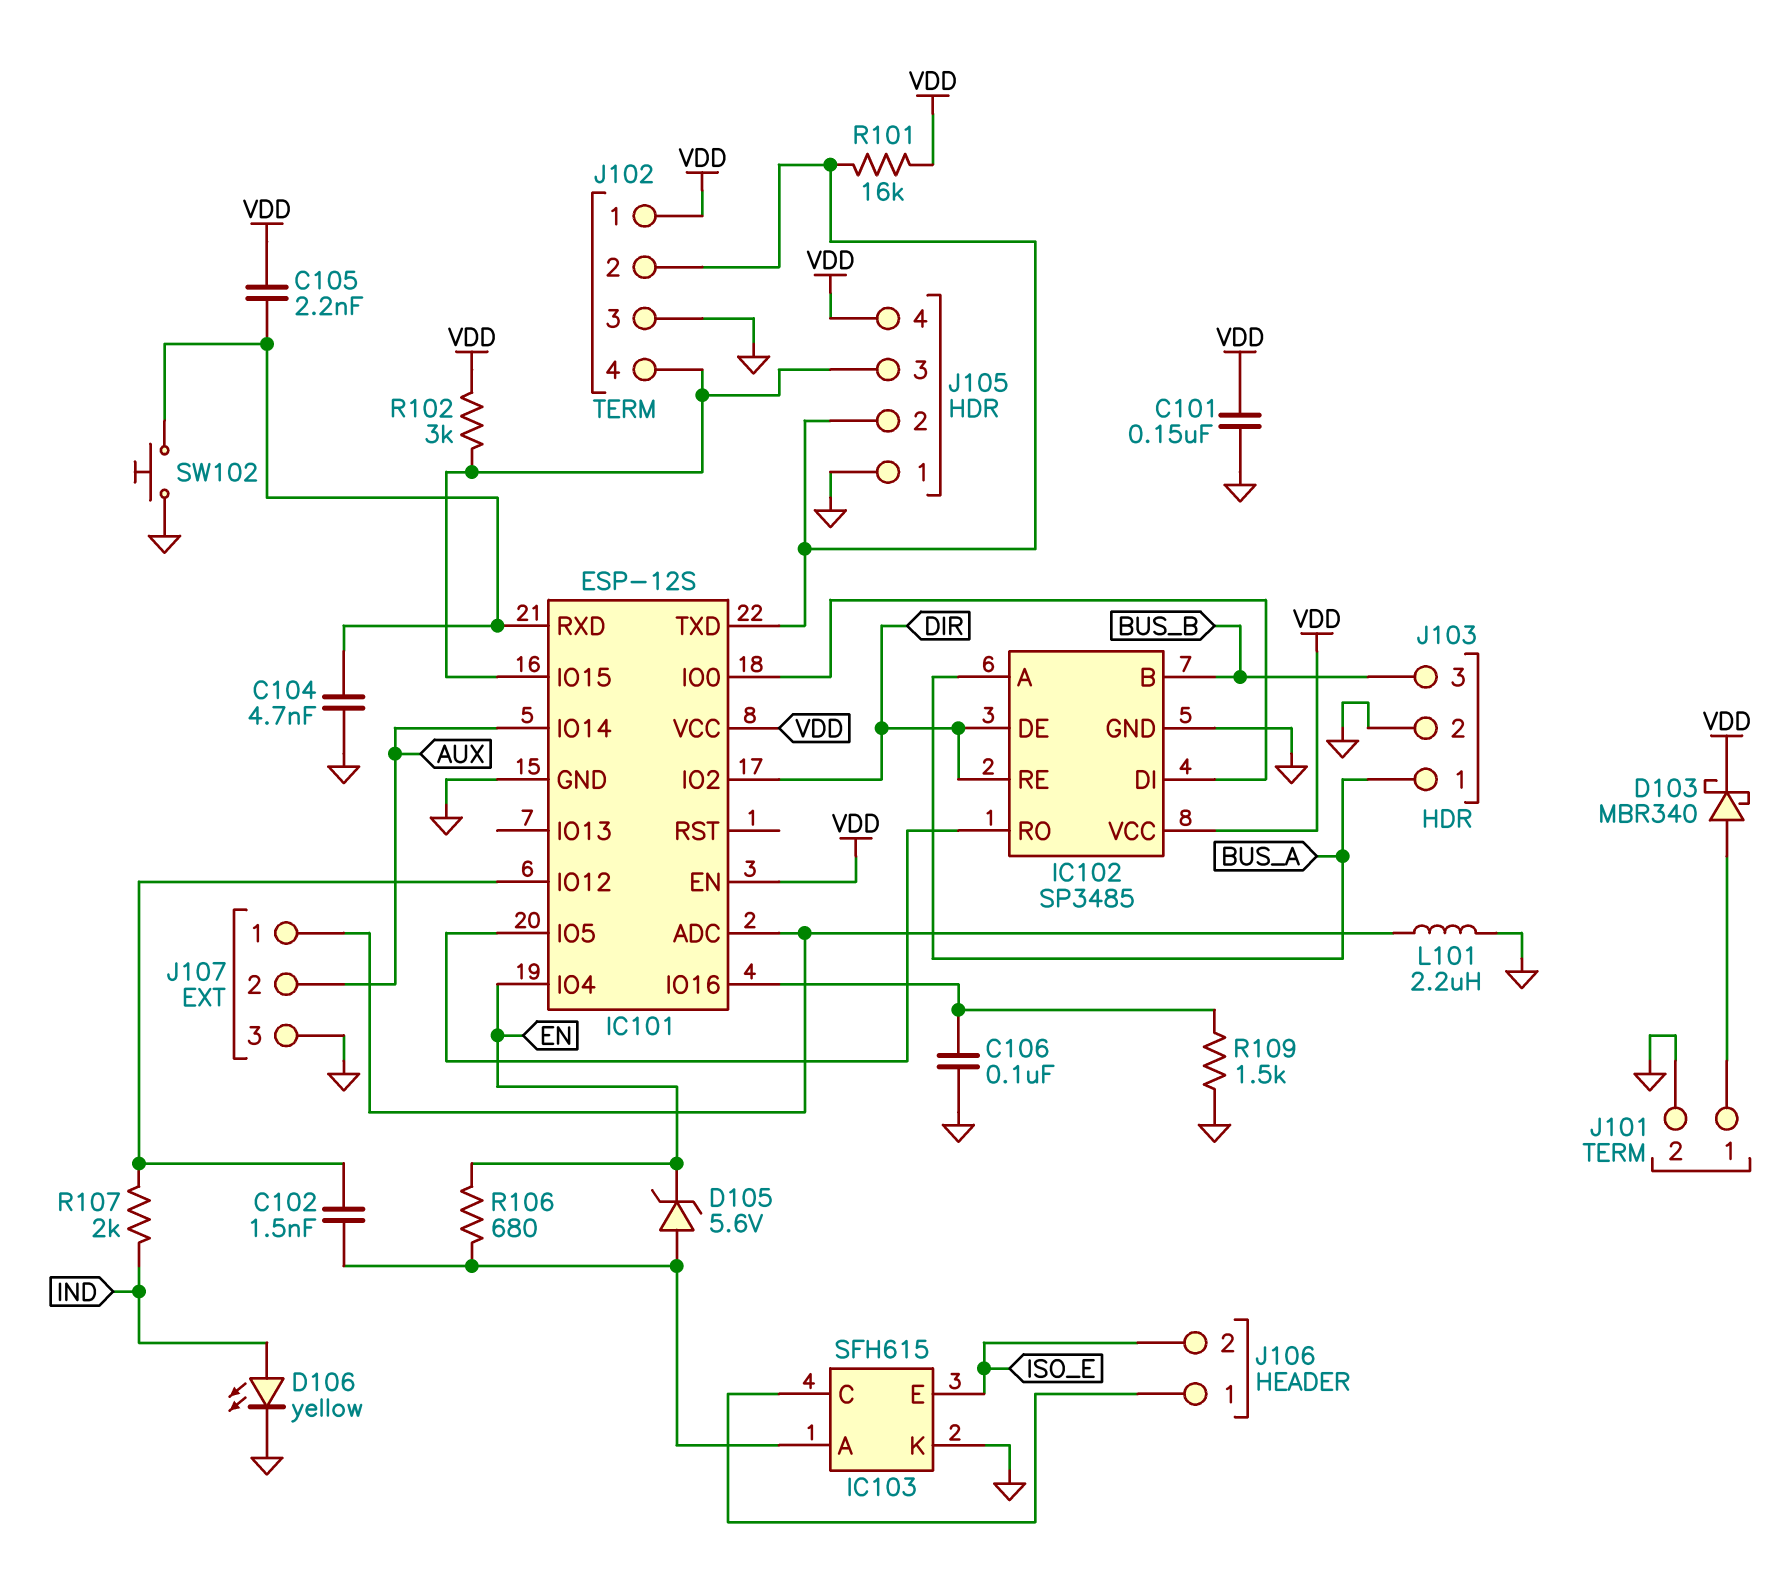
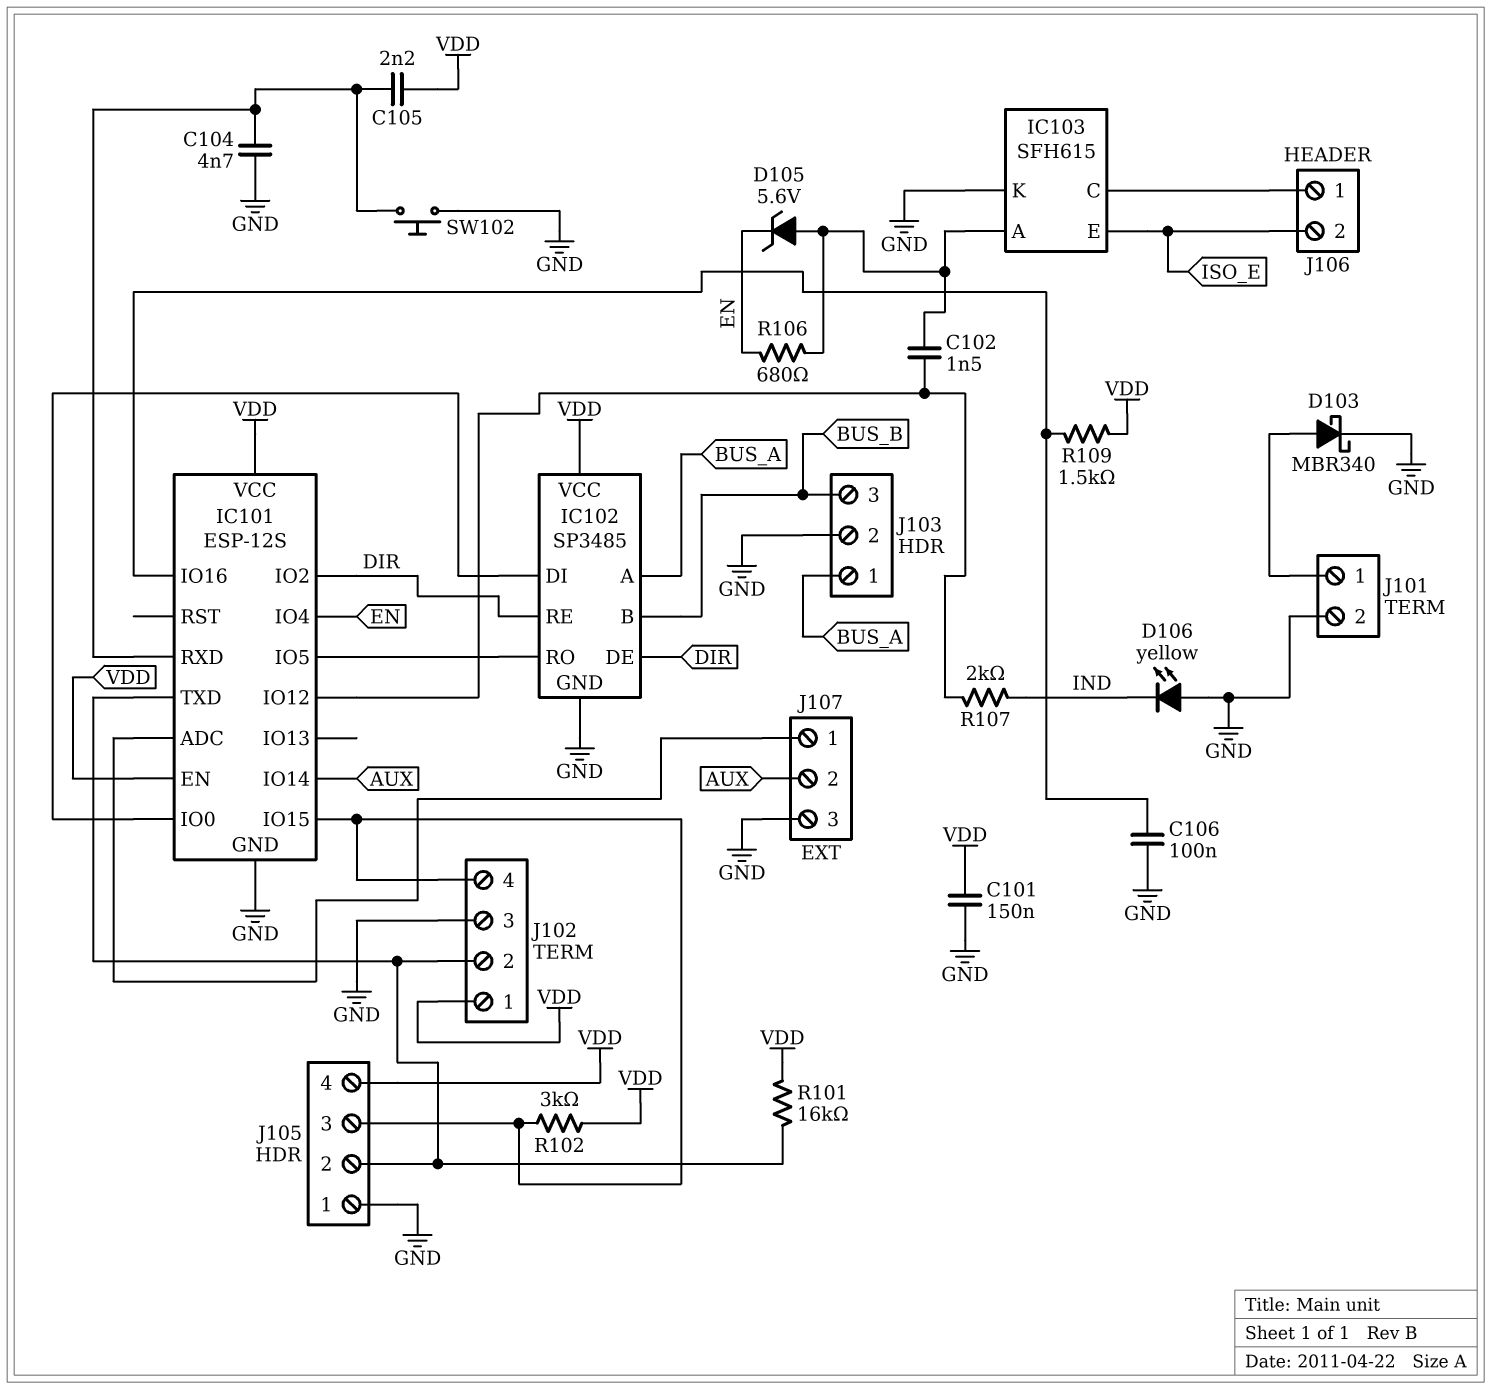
D103: schottky MBR340 (A J101/1, K VDD) -> schottky MBR340 (A J101/1, K GND)
D106: LED yellow (A IND, K GND) -> LED yellow (A GND, K IND)
L101: 2.2uH (GND, IC101/ADC) -> none
R109: 1.5k (GND, IC101/IO16) -> 1.5k (IC101/IO16, VDD)

